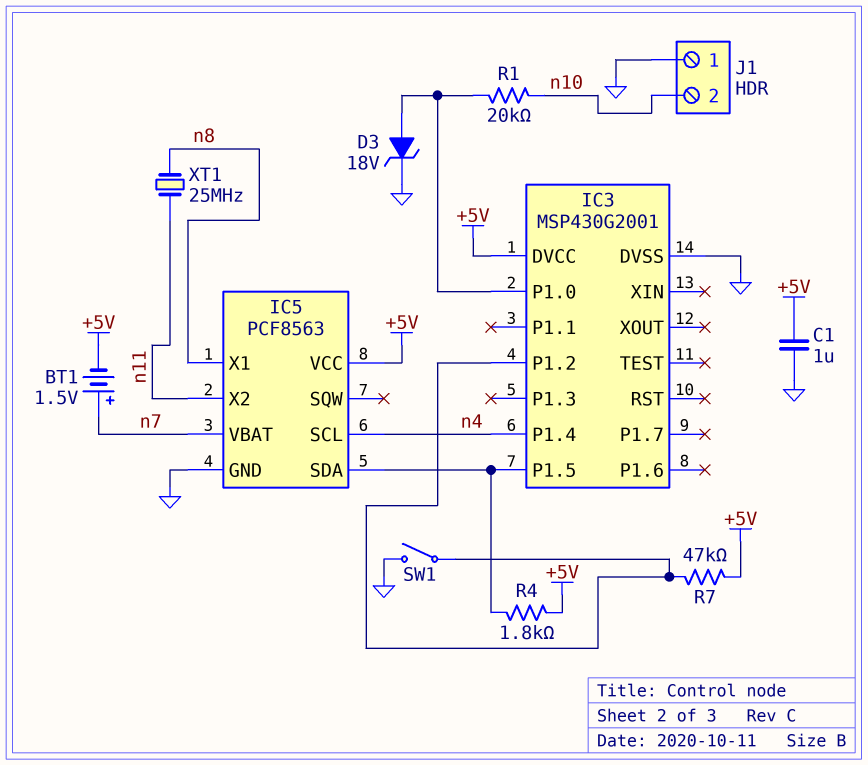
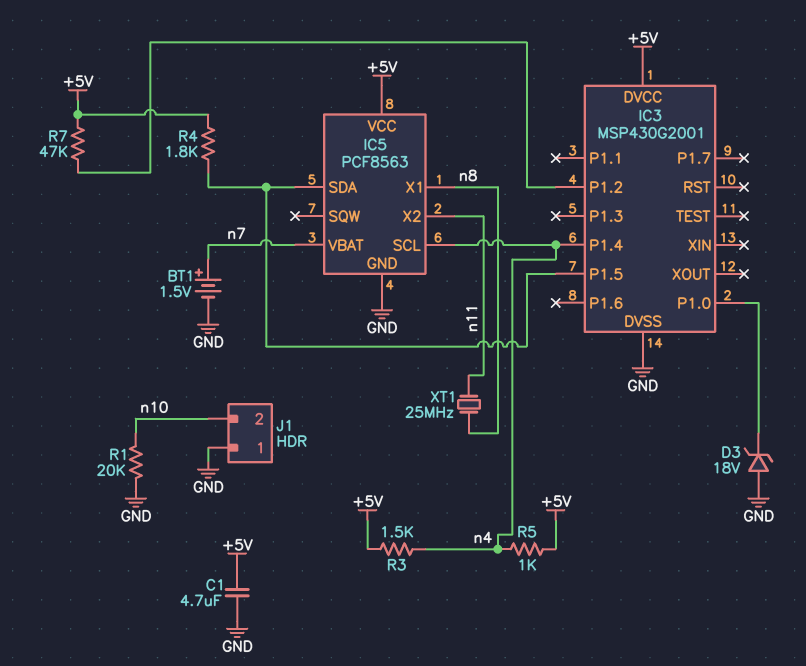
BT1: 1.5V (plus n7, minus +5V) -> 1.5V (plus n7, minus GND)
C1: 1uF (+5V, GND) -> 4.7uF (+5V, GND)
D3: zener 18V (A IC3/P1.0, K GND) -> zener 18V (A GND, K IC3/P1.0)
R1: 20k (IC3/P1.0, n10) -> 20k (GND, n10)
R3: none -> 1.5k (+5V, n4)
R5: none -> 1k (+5V, n4)
SW1: switch (GND, IC3/P1.2) -> none

